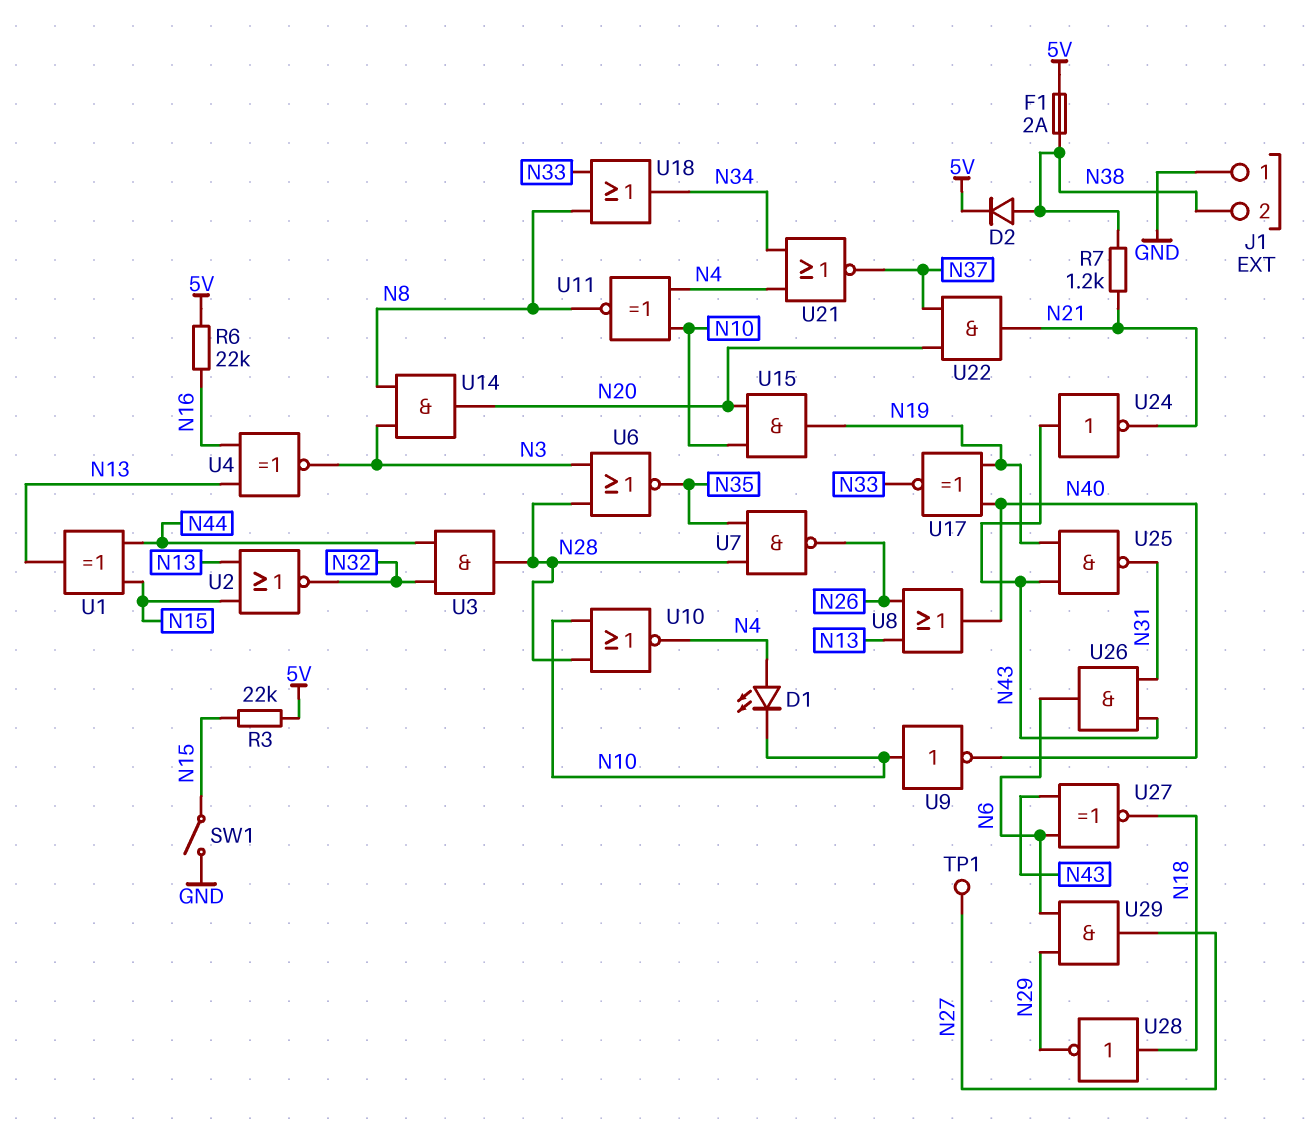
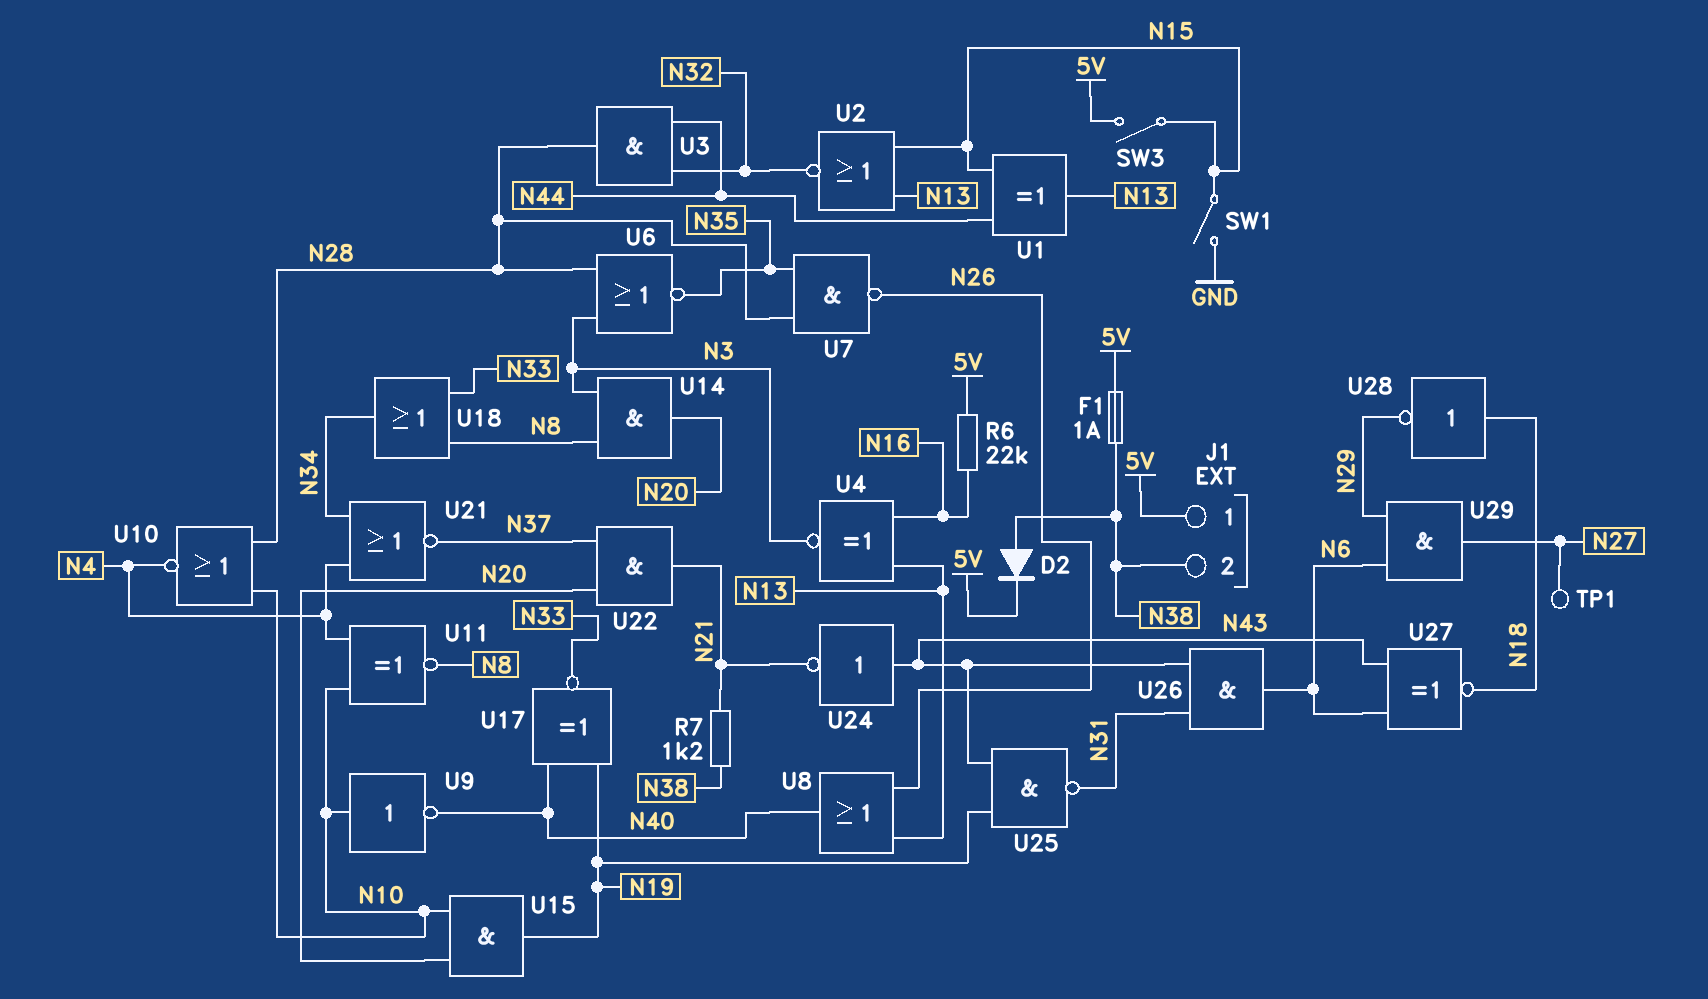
D1: LED (A N4, K N10) -> none
F1: 2A (5V, N38) -> 1A (5V, N38)
J1 pin 1: GND -> 5V
R3: 22k (5V, N15) -> none
SW3: none -> switch (5V, N15)

